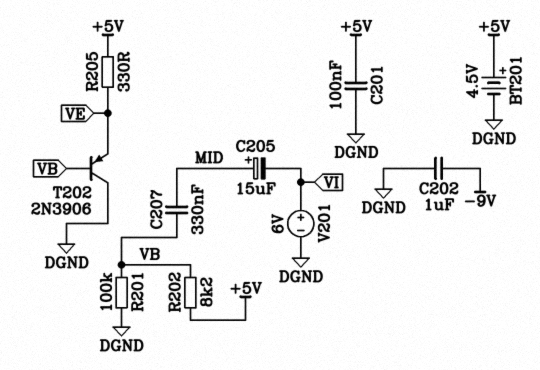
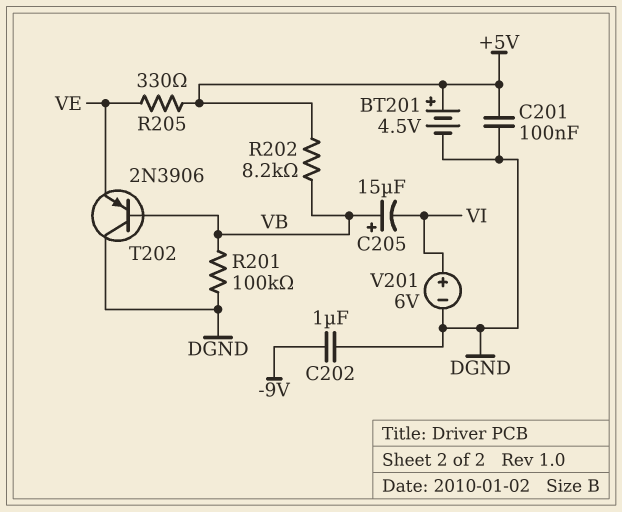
C205: 15uF (plus MID, minus VI) -> 15uF (plus VB, minus VI)
C207: 330nF (MID, VB) -> none

